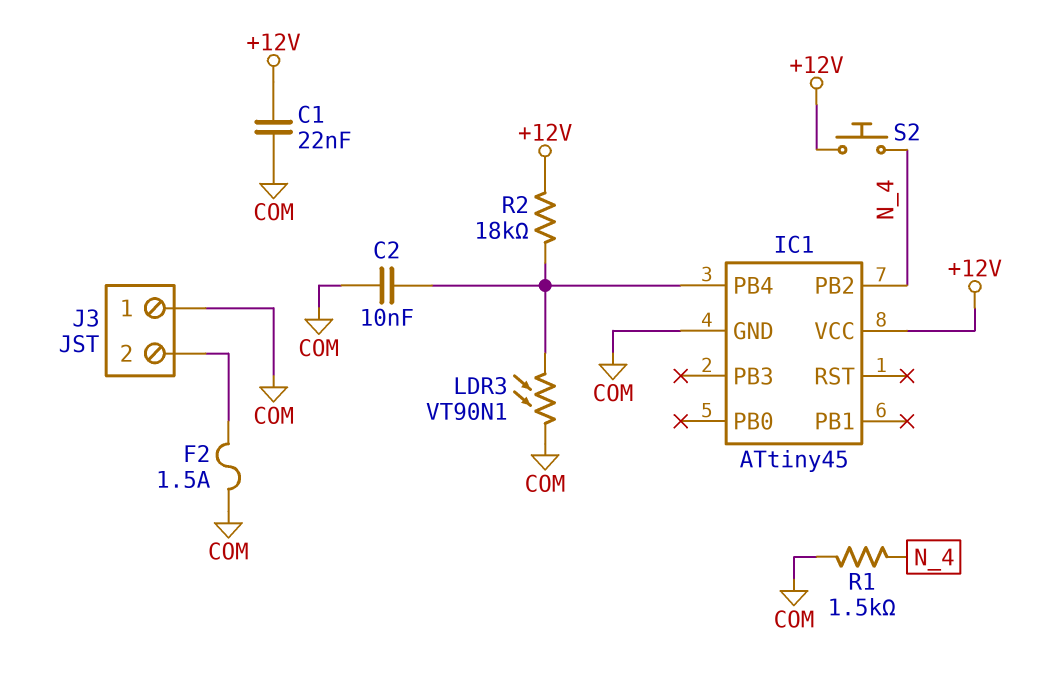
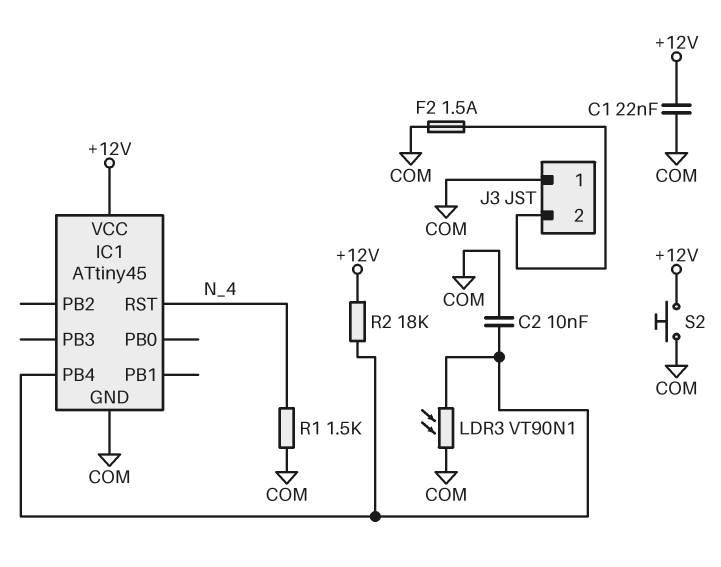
IC1 pin PB2: N_4 -> none
IC1 pin RST: none -> N_4
S2: button (+12V, N_4) -> button (+12V, COM)

